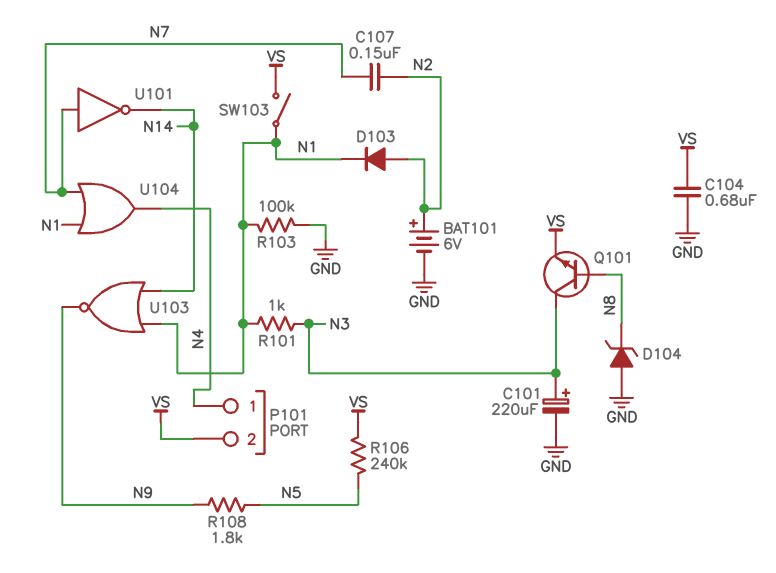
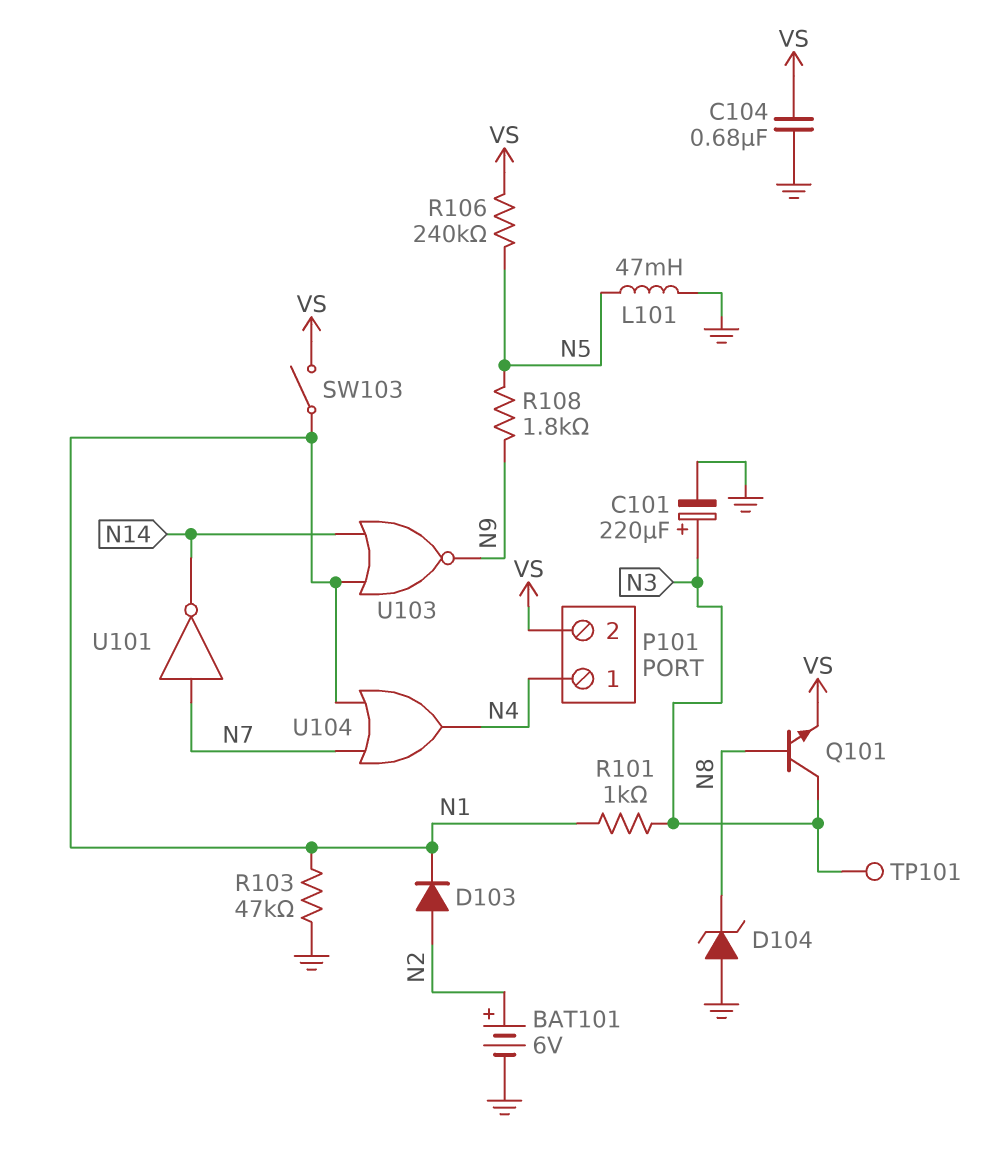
C107: 150nF (N2, N7) -> none
L101: none -> 47mH (GND, N5)
R103: 100k (GND, N1) -> 47k (GND, N1)
TP101: none -> test point (N3)

